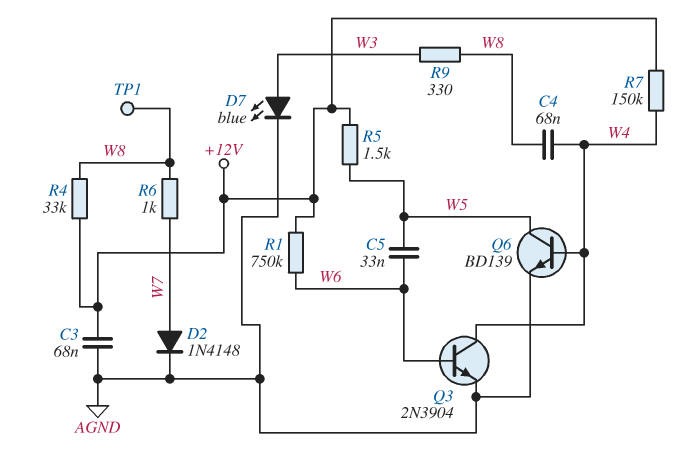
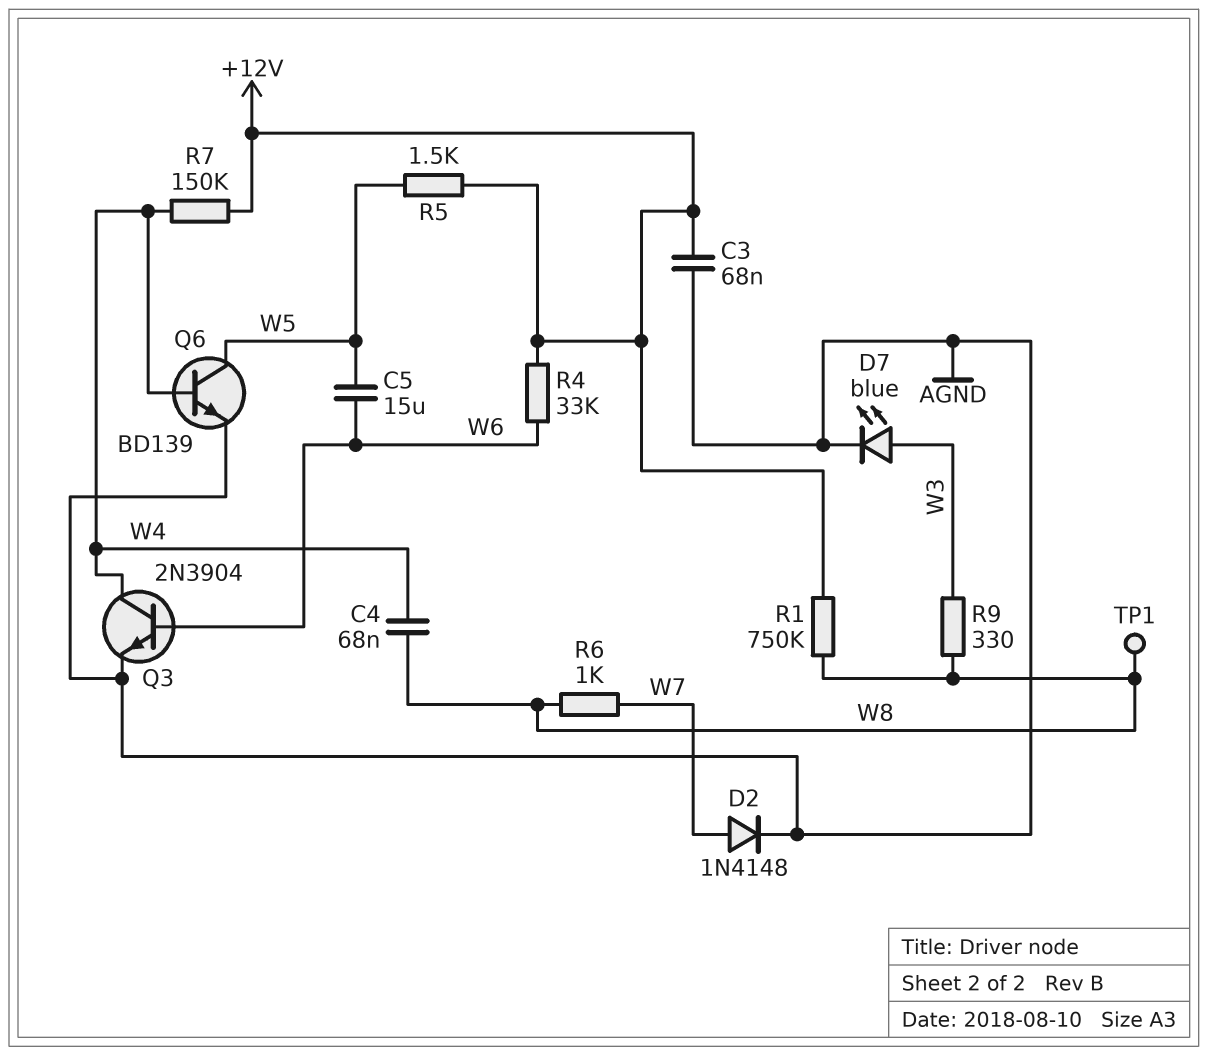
C5: 33nF (W5, W6) -> 15uF (W5, W6)
R1: 750k (+12V, W6) -> 750k (+12V, W8)
R4: 33k (+12V, W8) -> 33k (+12V, W6)

